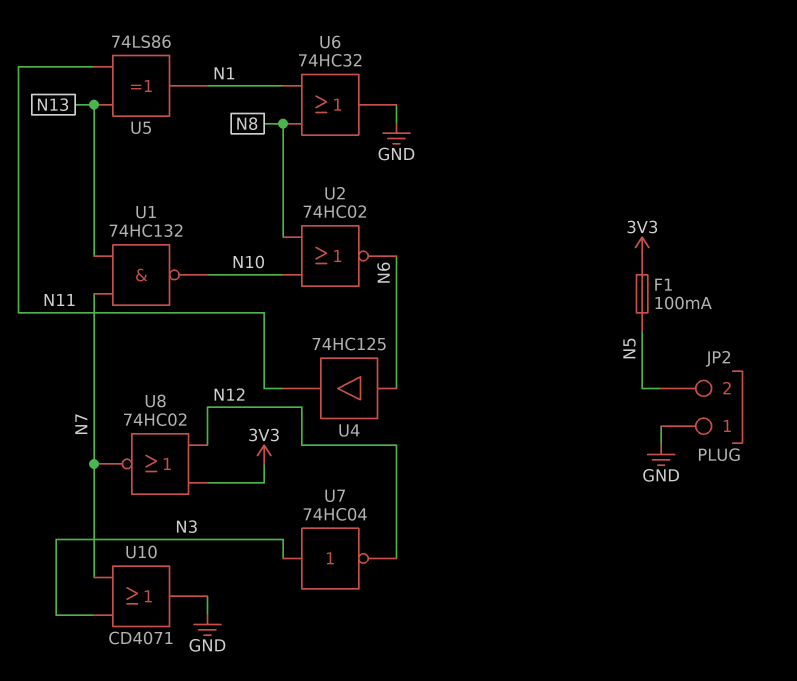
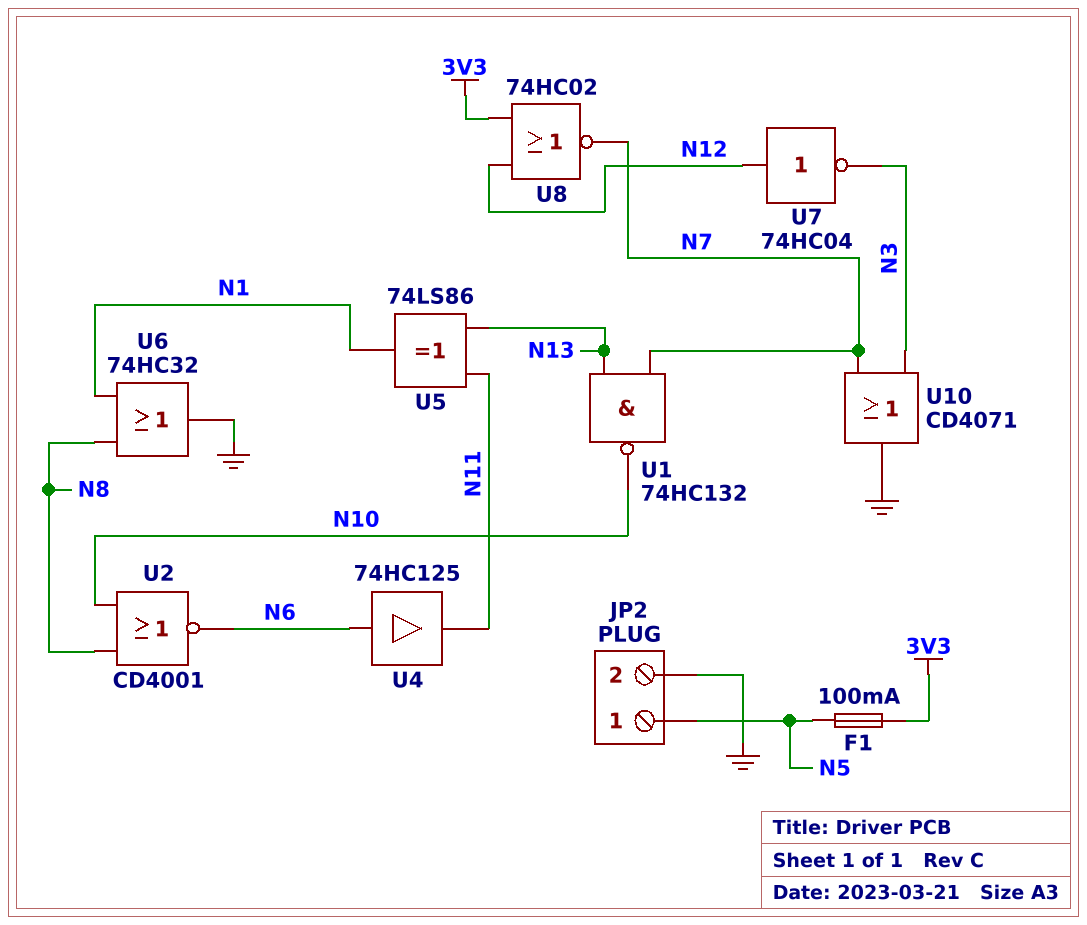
JP2 pin 1: GND -> N5
JP2 pin 2: N5 -> GND
U2: NOR 74HC02 (in N8, in N10, out N6) -> NOR CD4001 (in N8, in N10, out N6)
U7: NOT 74HC04 (in N3, out N12) -> NOT 74HC04 (in N12, out N3)

